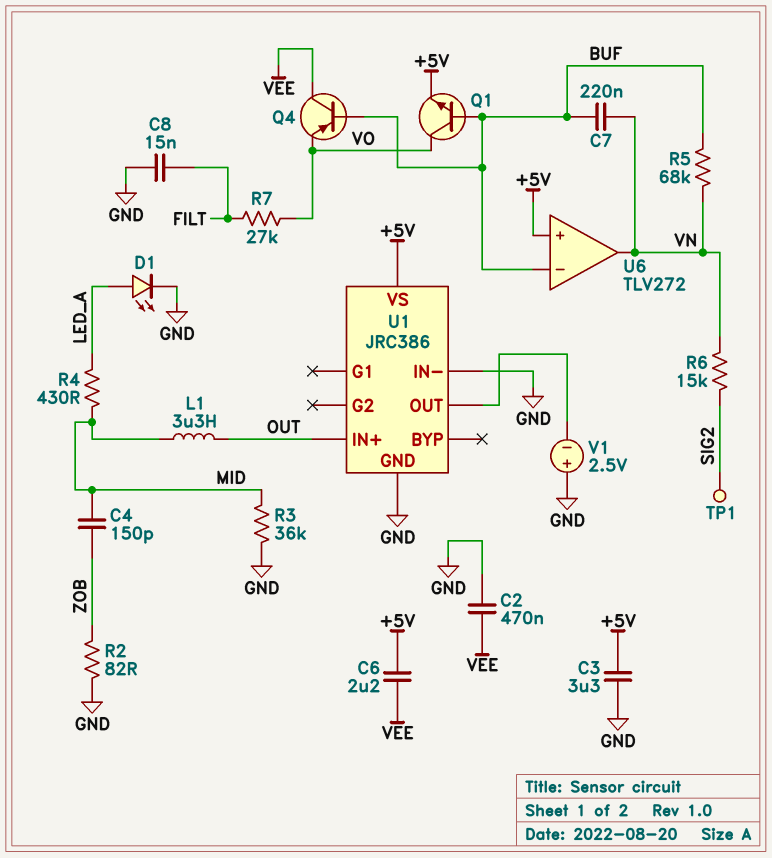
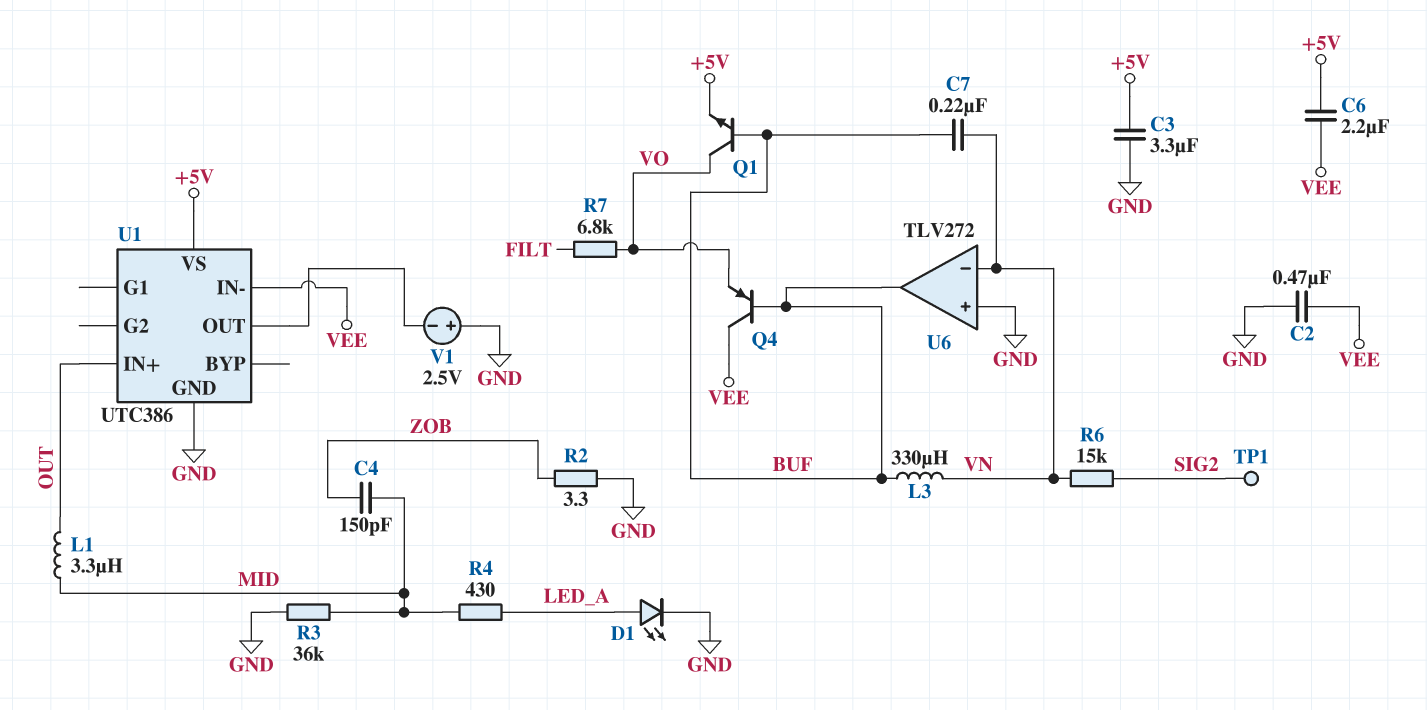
C8: 15nF (FILT, GND) -> none
L3: none -> 330uH (BUF, VN)
R2: 82 (GND, ZOB) -> 3.3 (GND, ZOB)
R5: 68k (BUF, VN) -> none
R7: 27k (FILT, VO) -> 6.8k (FILT, VO)
U1: JRC386 -> UTC386
U1 pin IN-: GND -> VEE
U6 pin in+: +5V -> GND
U6 pin in-: BUF -> VN
U6 pin out: VN -> BUF

